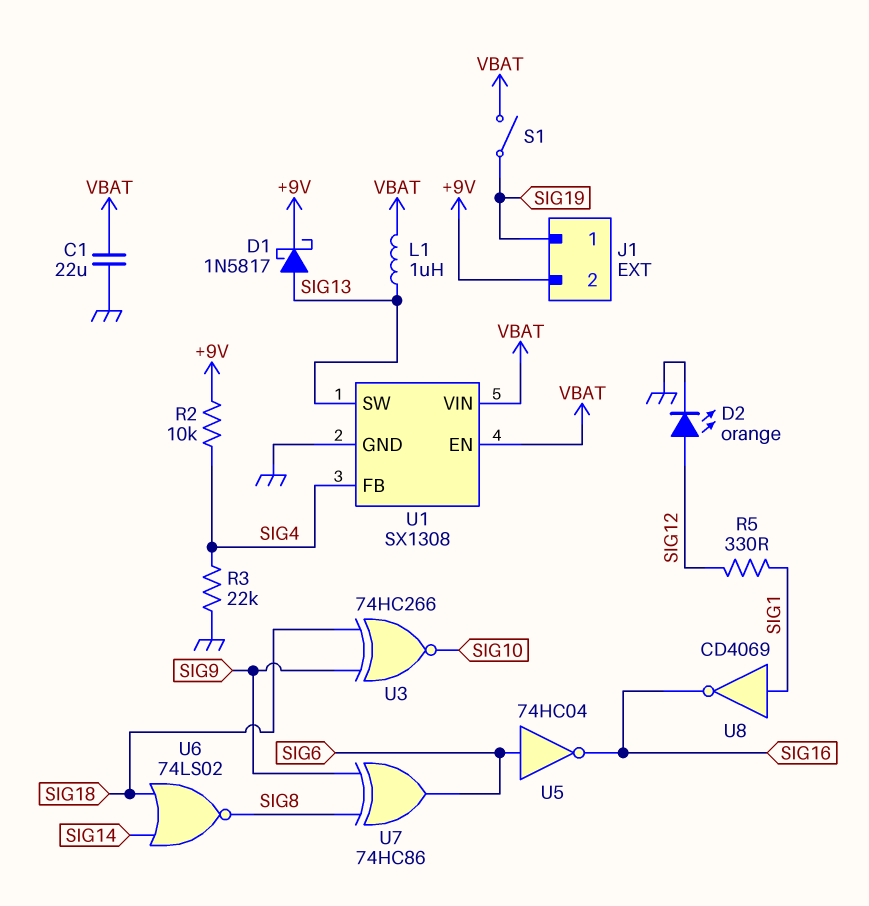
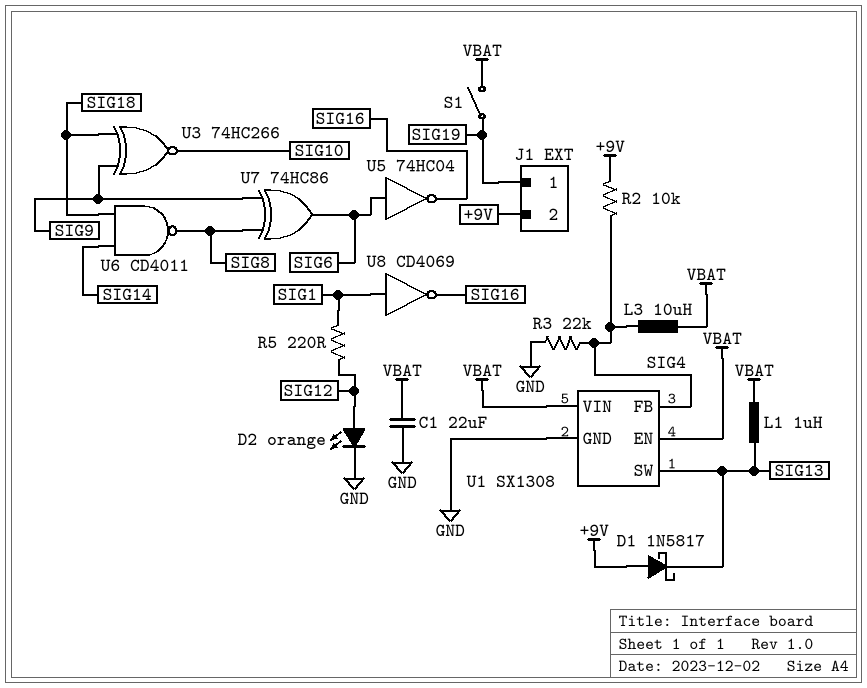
D1: schottky 1N5817 (A SIG13, K +9V) -> schottky 1N5817 (A +9V, K SIG13)
L3: none -> 10uH (SIG4, VBAT)
R5: 330 (SIG1, SIG12) -> 220 (SIG1, SIG12)
U6: NOR 74LS02 (in SIG14, in SIG18, out SIG8) -> NAND CD4011 (in SIG14, in SIG18, out SIG8)

